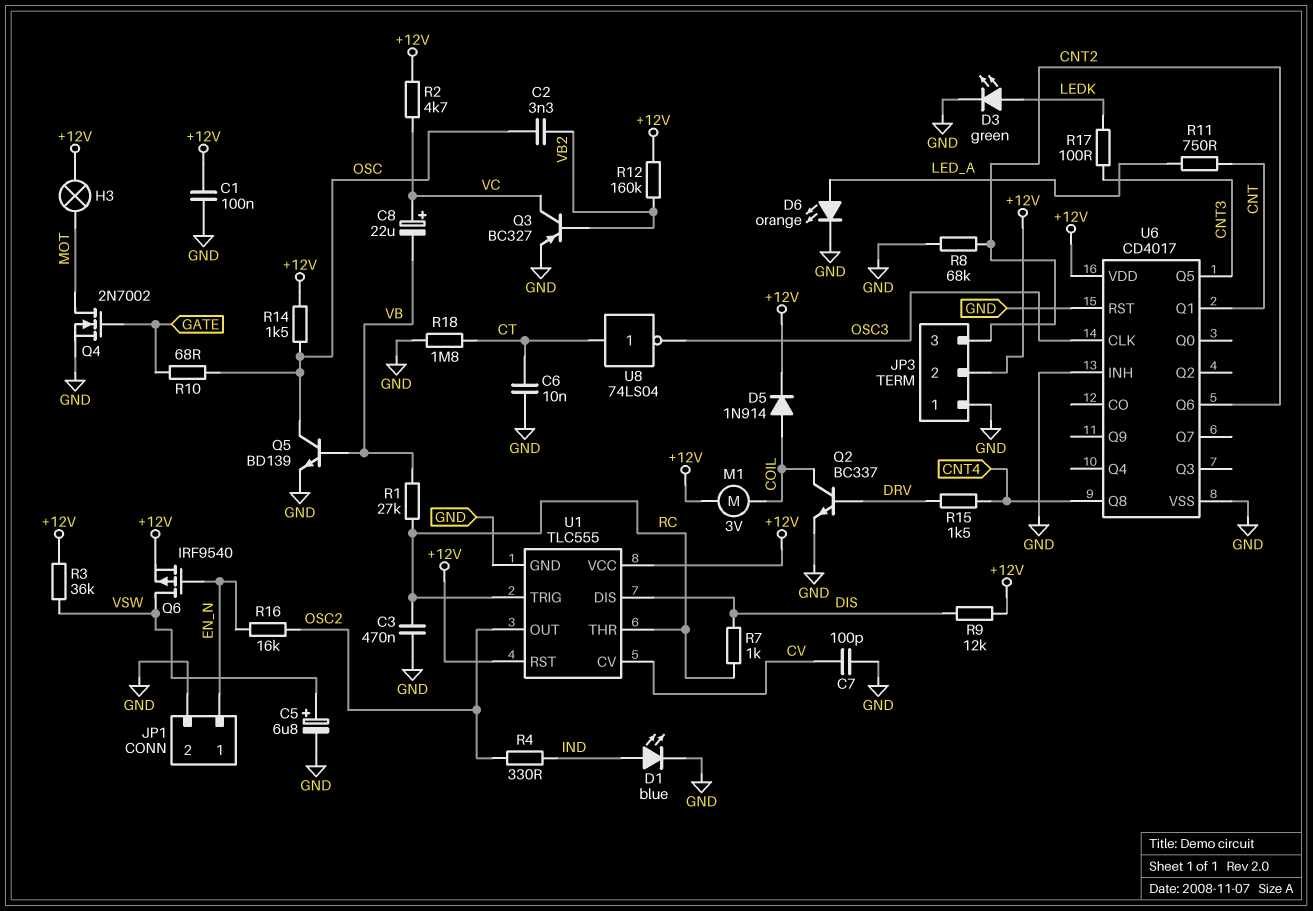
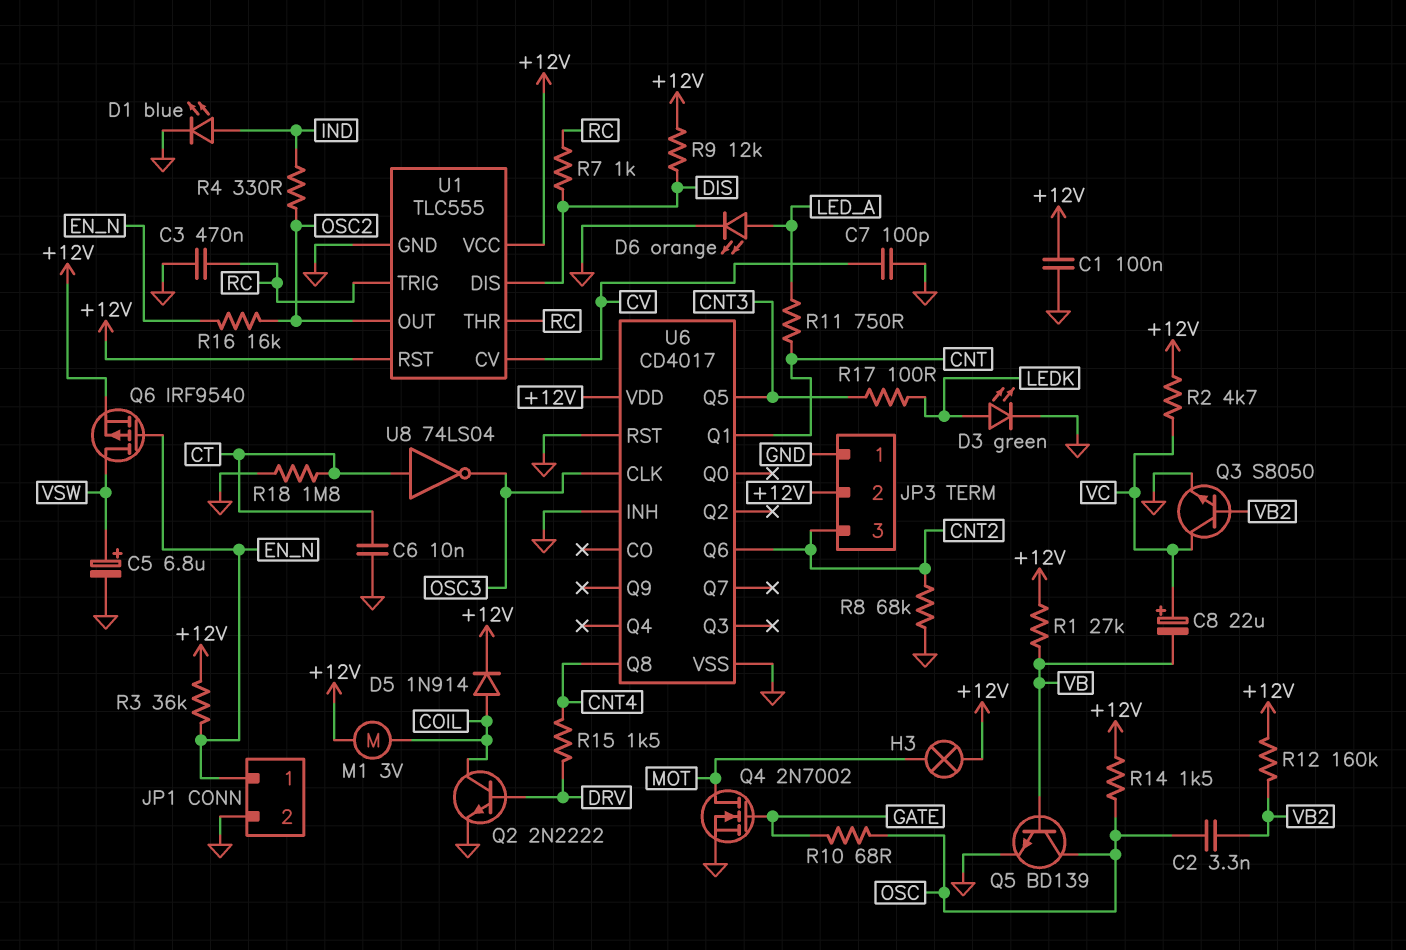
Q2: NPN BC337 (B DRV, C COIL, E GND) -> NPN 2N2222 (B DRV, C COIL, E GND)
Q3: PNP BC327 (B VB2, C VC, E GND) -> NPN S8050 (B VB2, C VC, E GND)
R1: 27k (RC, VB) -> 27k (+12V, VB)
R3: 36k (+12V, VSW) -> 36k (+12V, EN_N)

